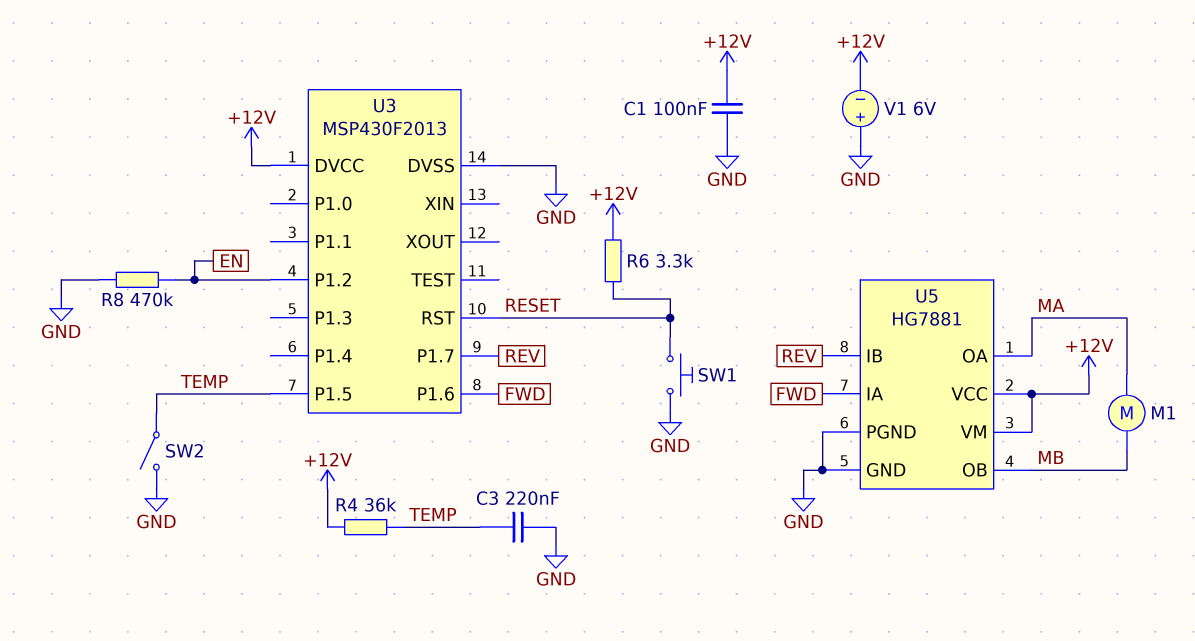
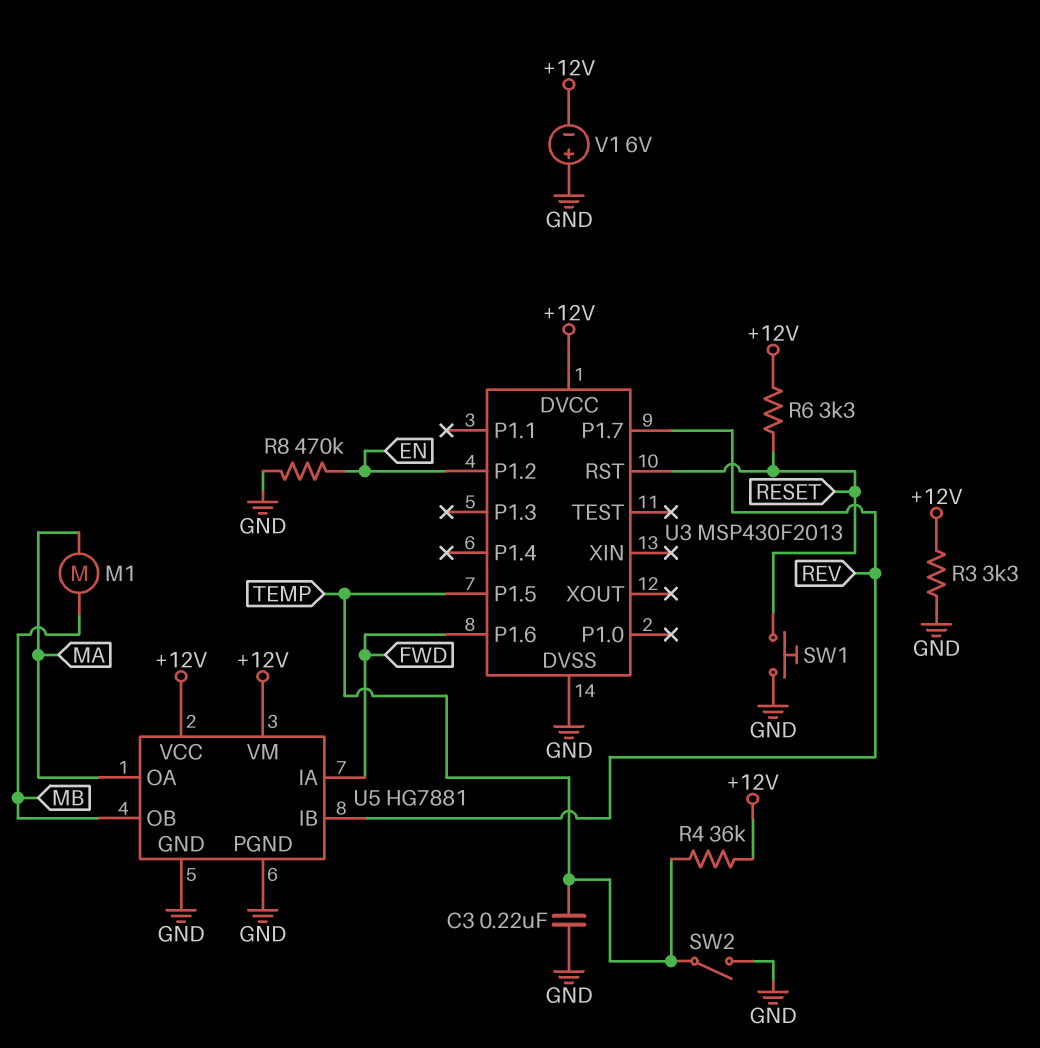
C1: 100nF (+12V, GND) -> none
R3: none -> 3.3k (+12V, GND)

